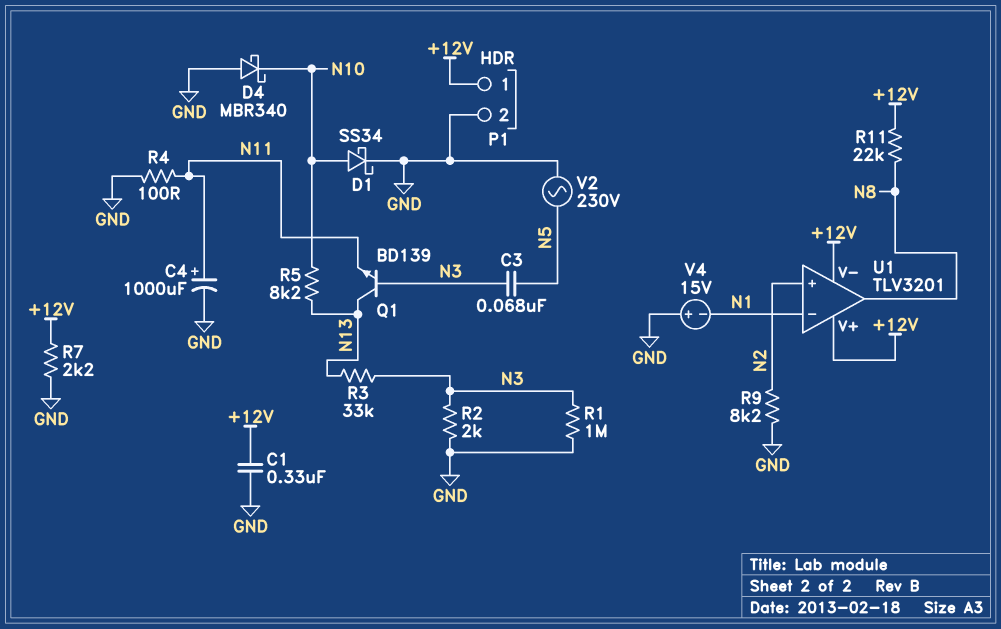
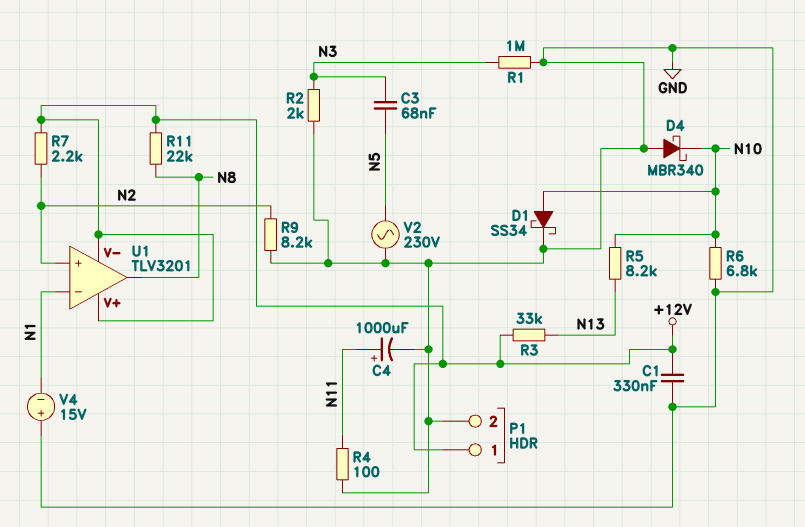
Q1: NPN BD139 (B N3, C N13, E N11) -> none
R3: 33k (N3, N13) -> 33k (+12V, N13)
R6: none -> 6.8k (GND, N10)
R7: 2.2k (+12V, GND) -> 2.2k (+12V, N2)

